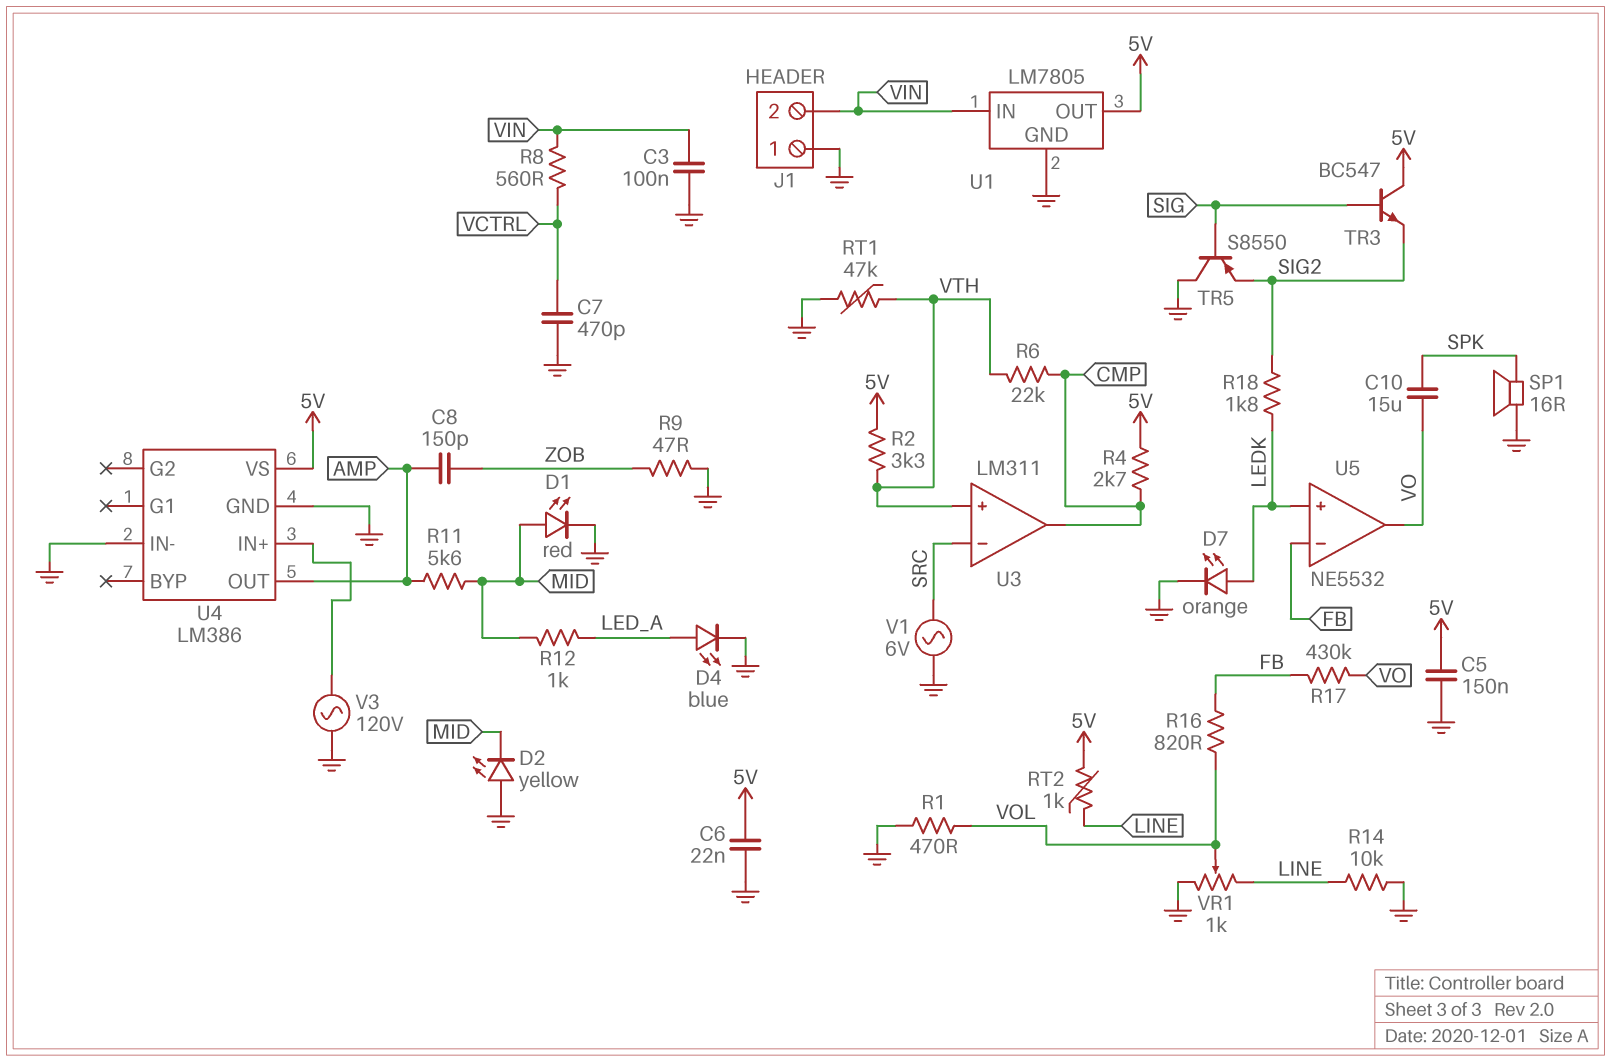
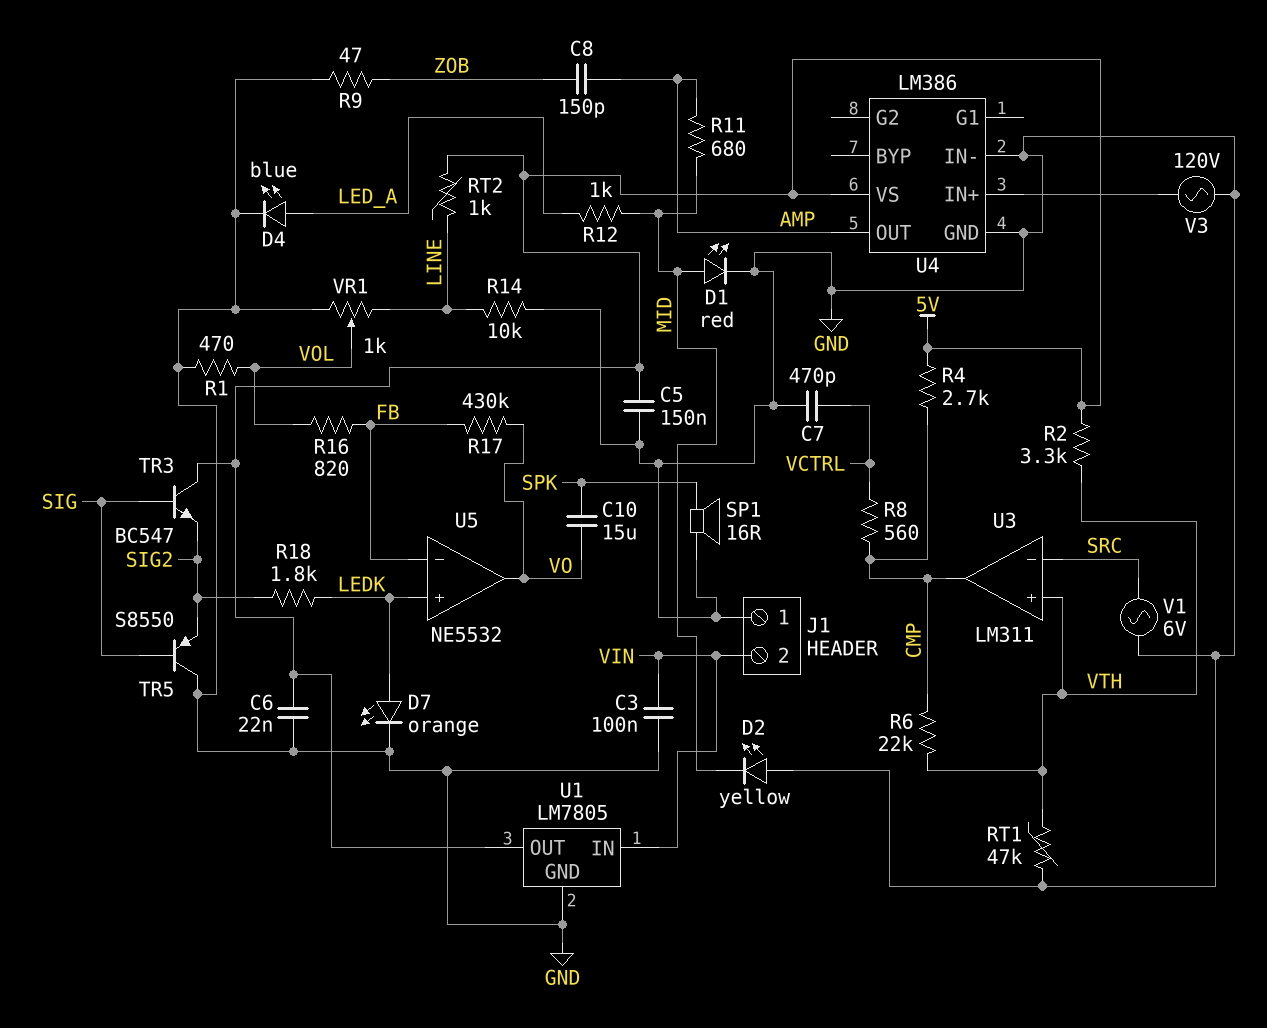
R8: 560 (VCTRL, VIN) -> 560 (CMP, VCTRL)
R11: 5.6k (AMP, MID) -> 680 (AMP, MID)

